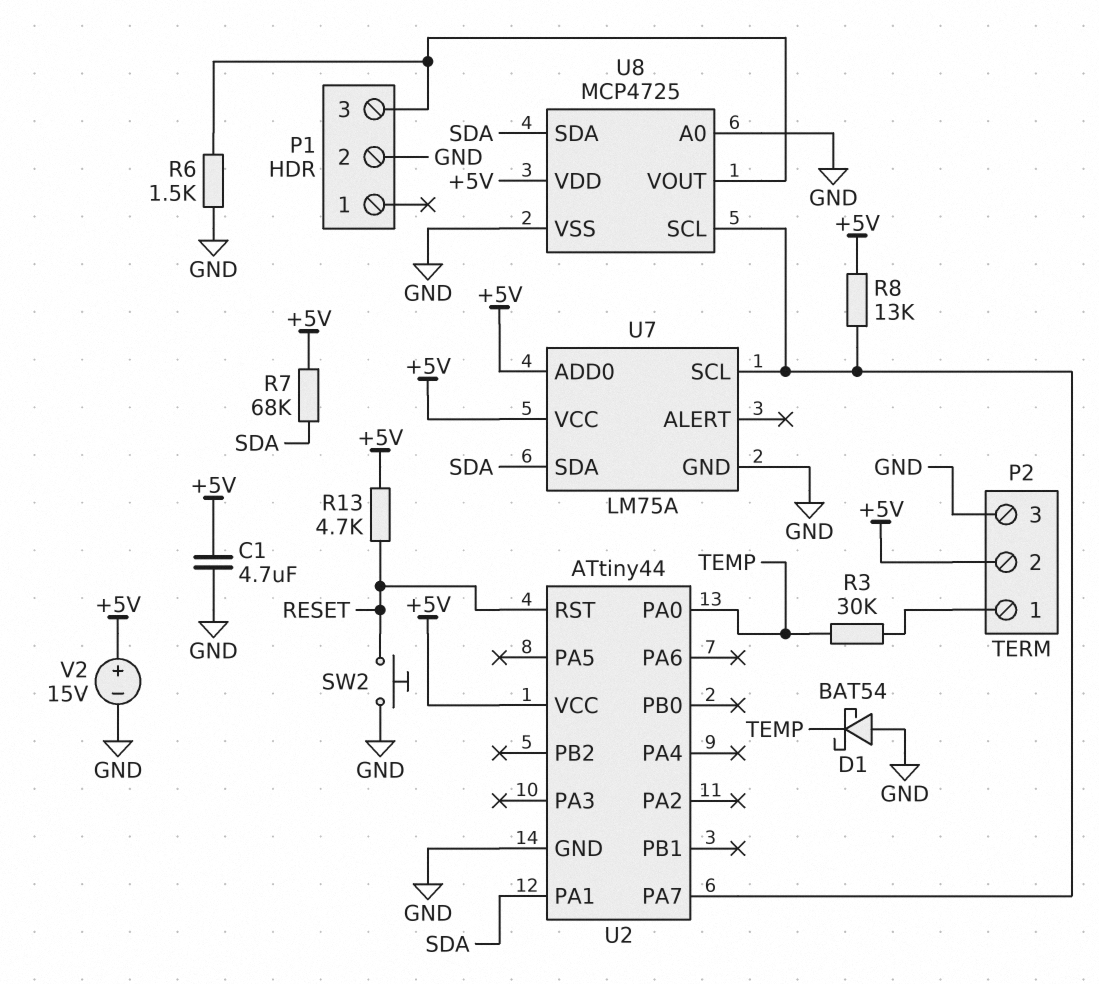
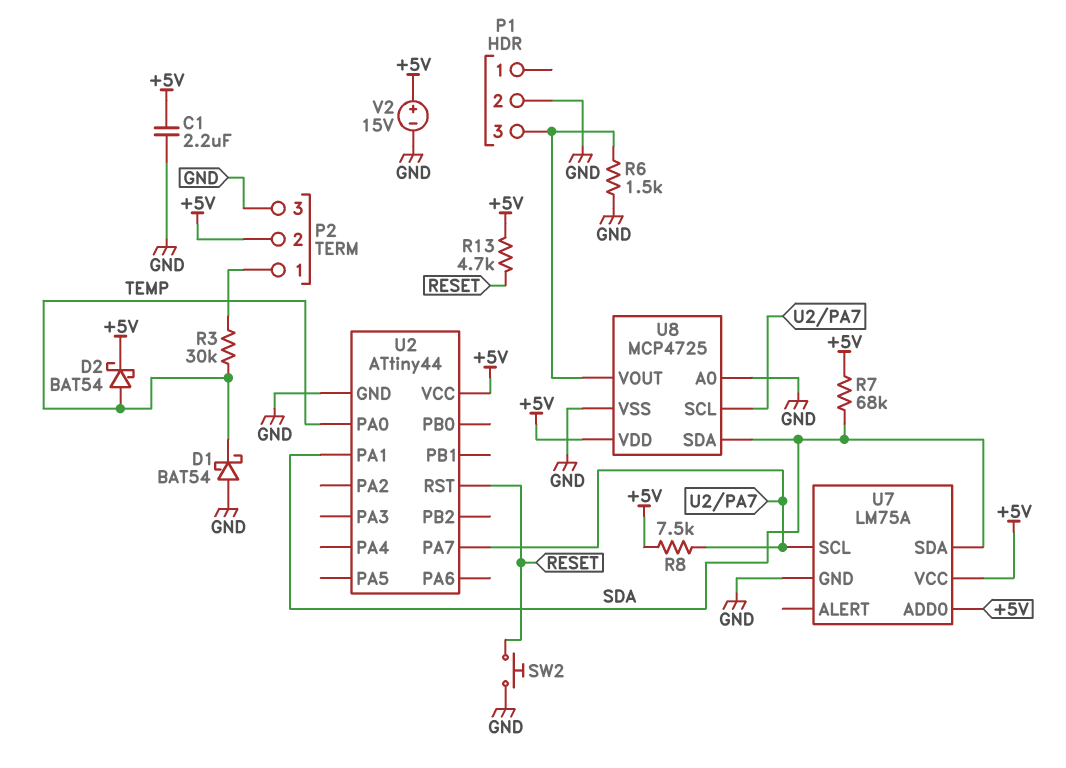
C1: 4.7uF (+5V, GND) -> 2.2uF (+5V, GND)
D2: none -> schottky BAT54 (A TEMP, K +5V)
R8: 13k (+5V, U2/PA7) -> 7.5k (+5V, U2/PA7)

